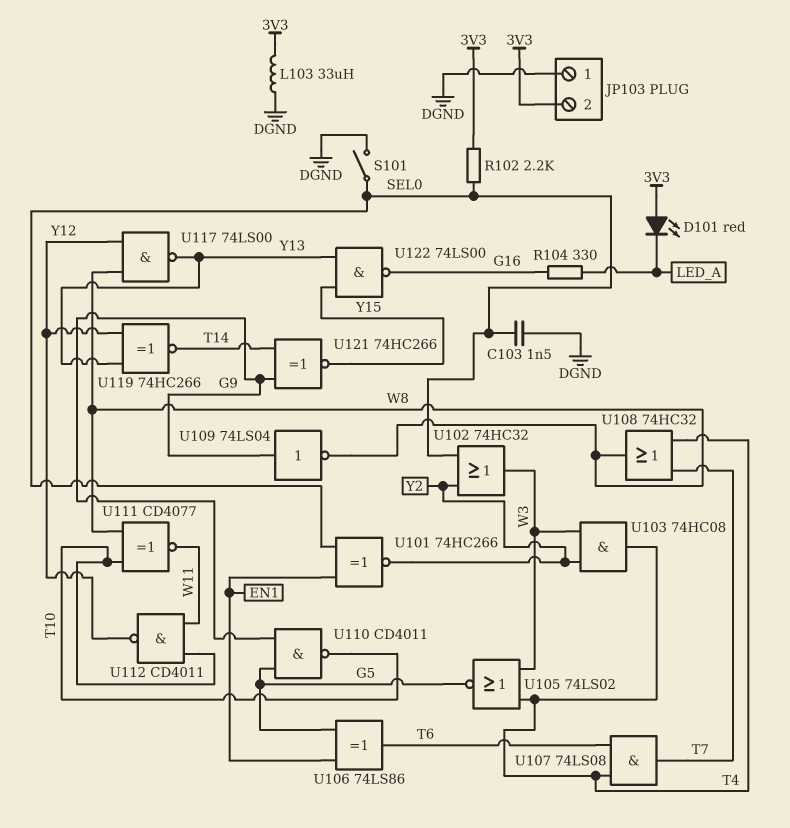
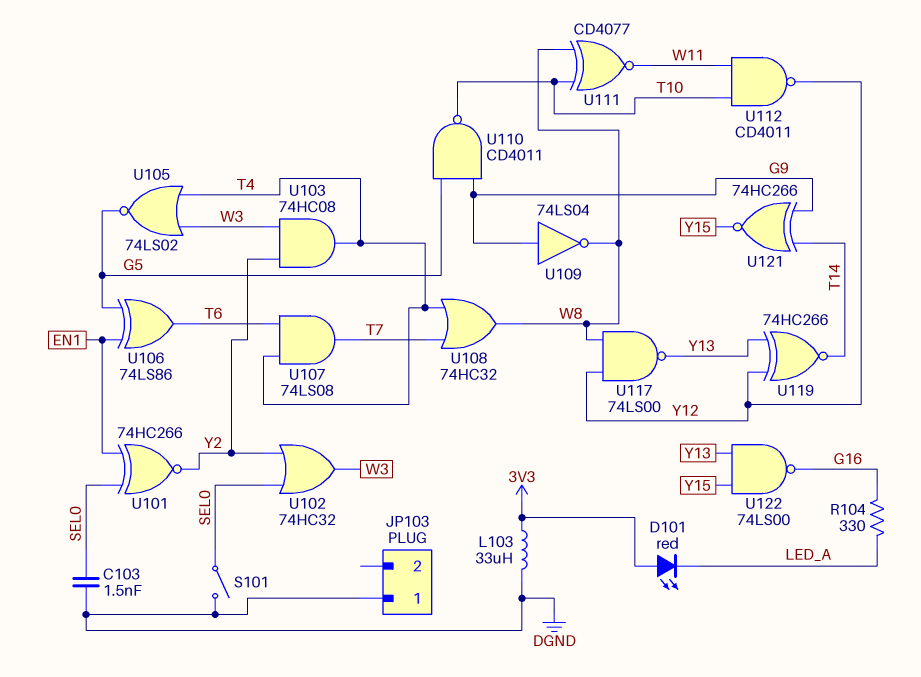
JP103 pin 2: 3V3 -> none
R102: 2.2k (3V3, SEL0) -> none

